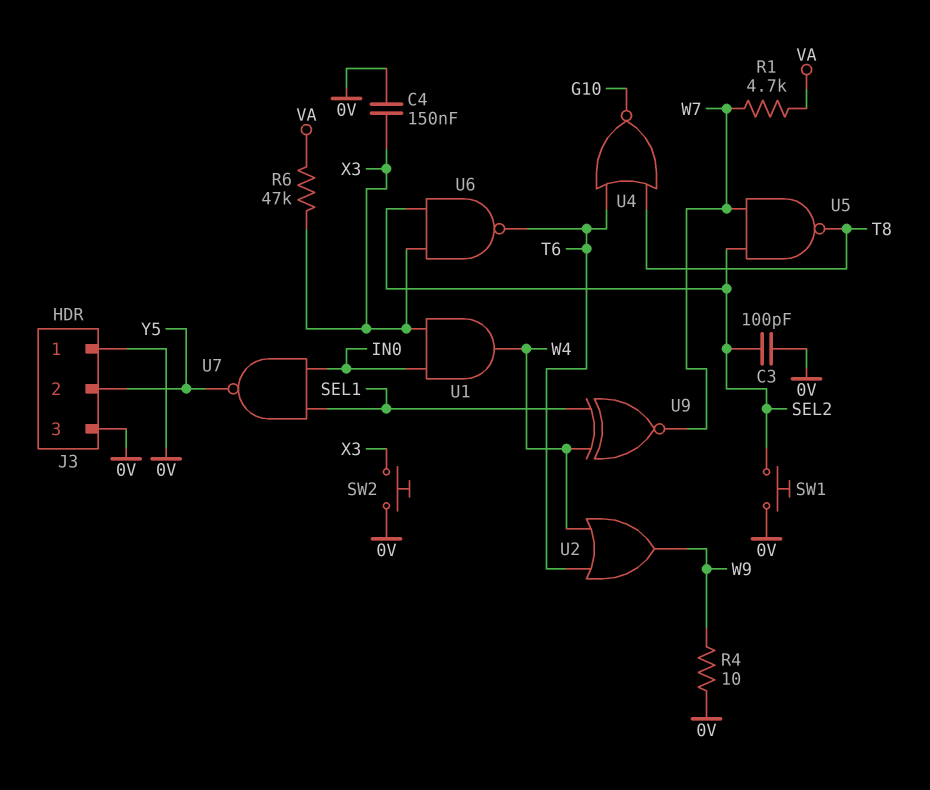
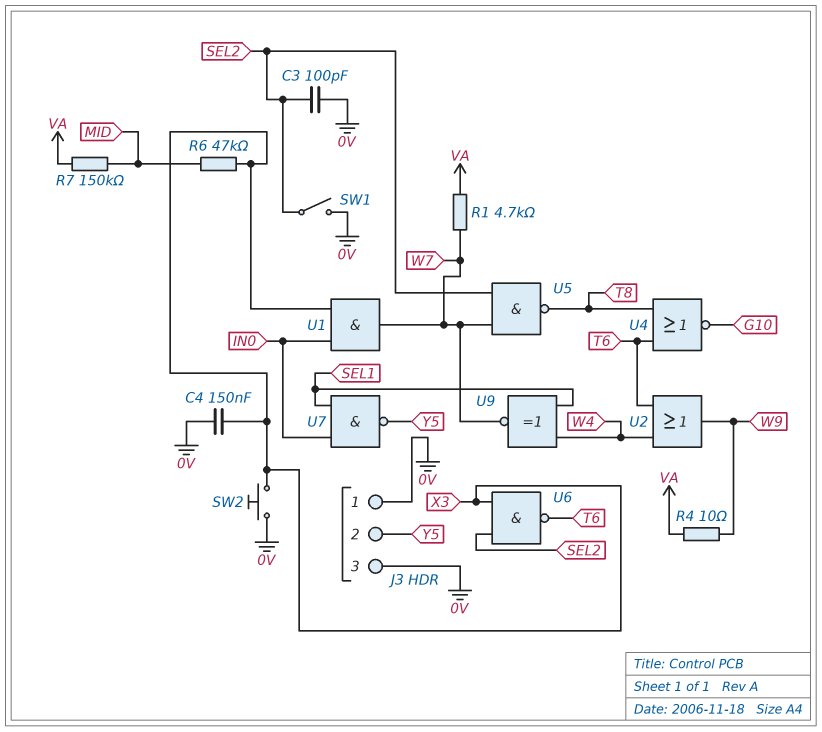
R4: 10 (0V, W9) -> 10 (VA, W9)
R6: 47k (VA, X3) -> 47k (MID, X3)
R7: none -> 150k (MID, VA)
SW1: button (0V, SEL2) -> switch (0V, SEL2)
U1: AND (in IN0, in X3, out W4) -> AND (in IN0, in X3, out W7)

